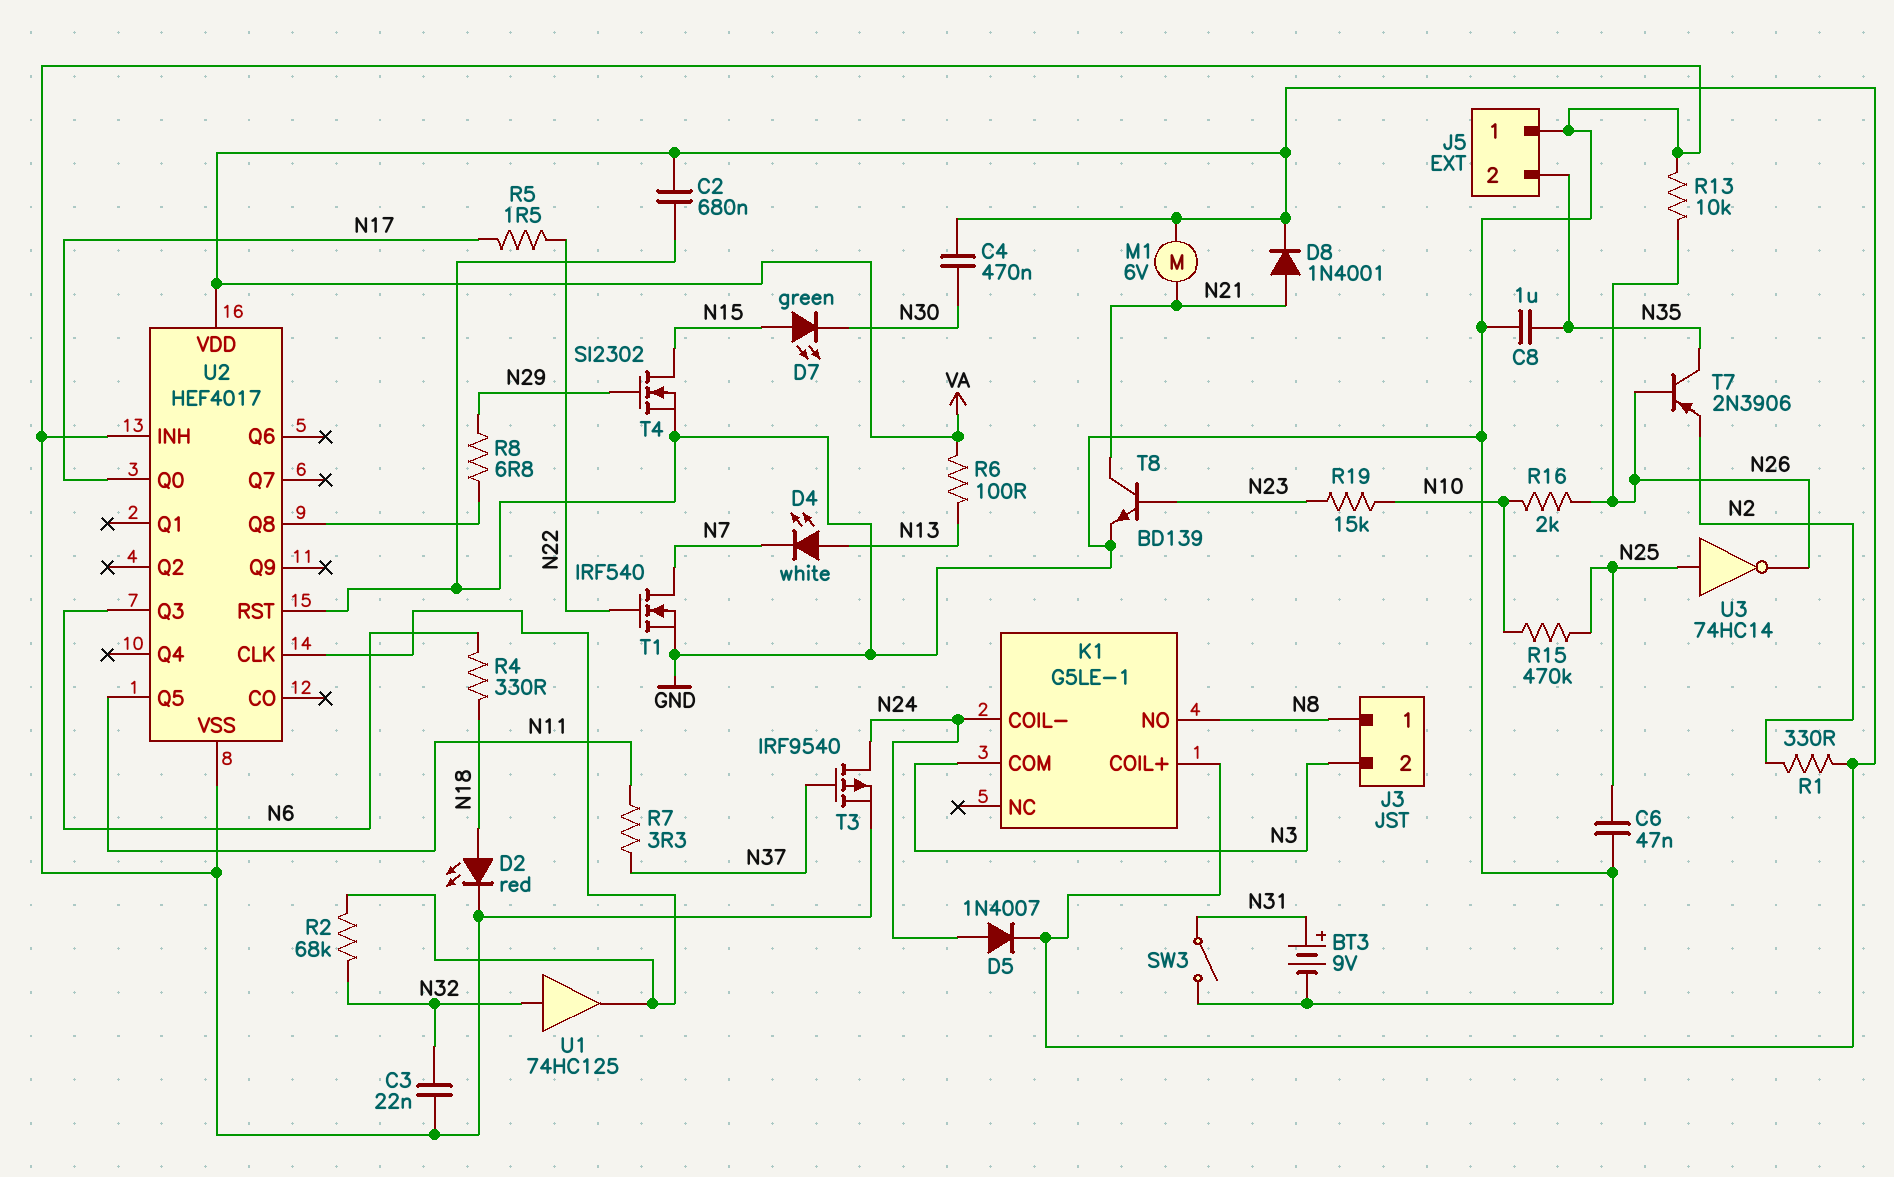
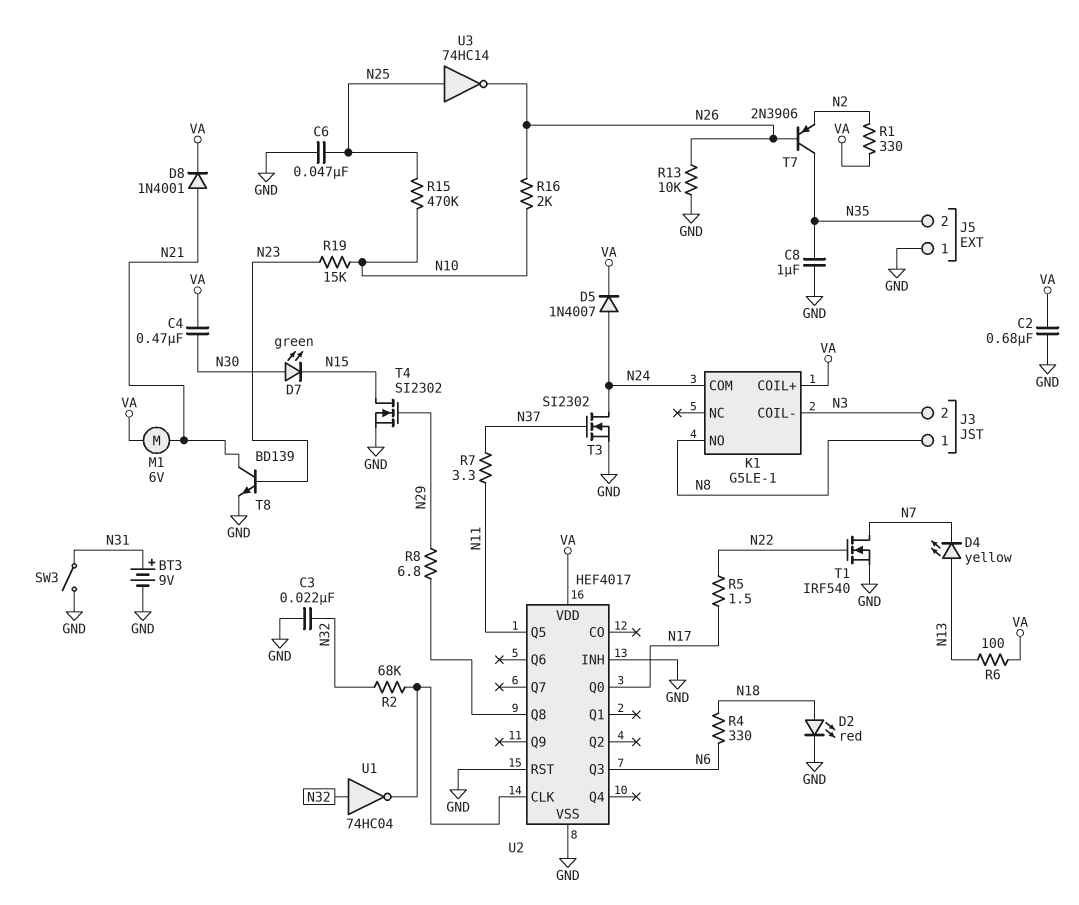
D4: LED white (A N13, K N7) -> LED yellow (A N13, K N7)
D7: LED green (A N15, K N30) -> LED green (A N30, K N15)
K1 pin COIL-: N24 -> N3
K1 pin COM: N3 -> N24
T3: PMOS IRF9540 (G N37, D N24, S GND) -> NMOS SI2302 (G N37, D N24, S GND)
U1: buffer 74HC125 (in N32, out U2/CLK) -> NOT 74HC04 (in N32, out U2/CLK)

